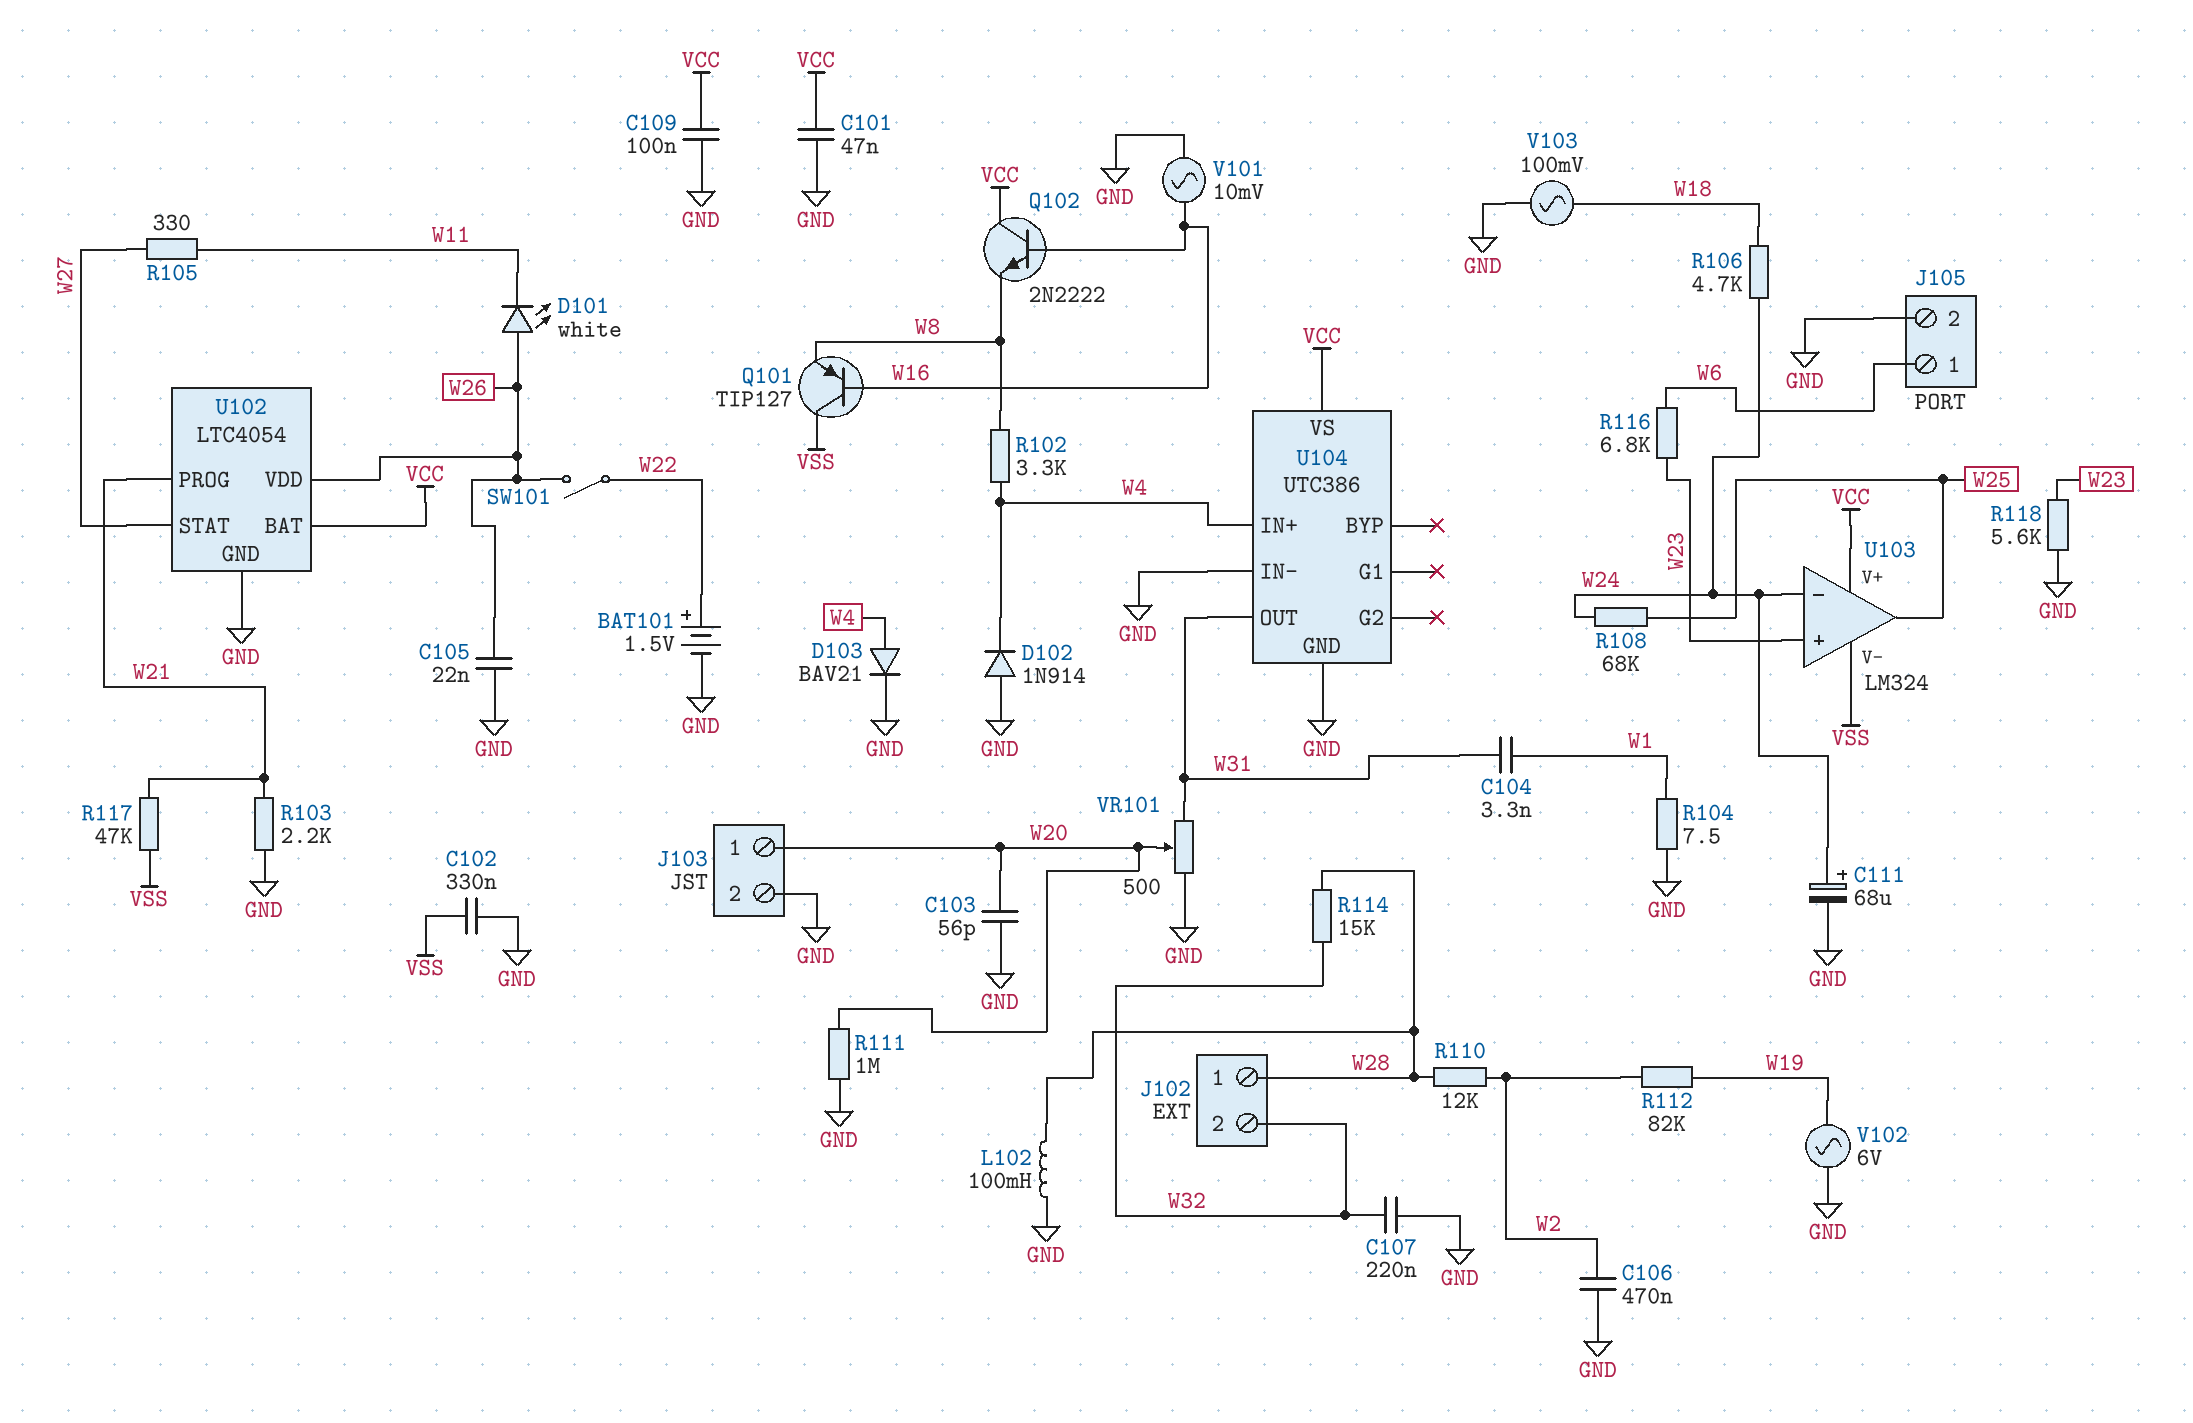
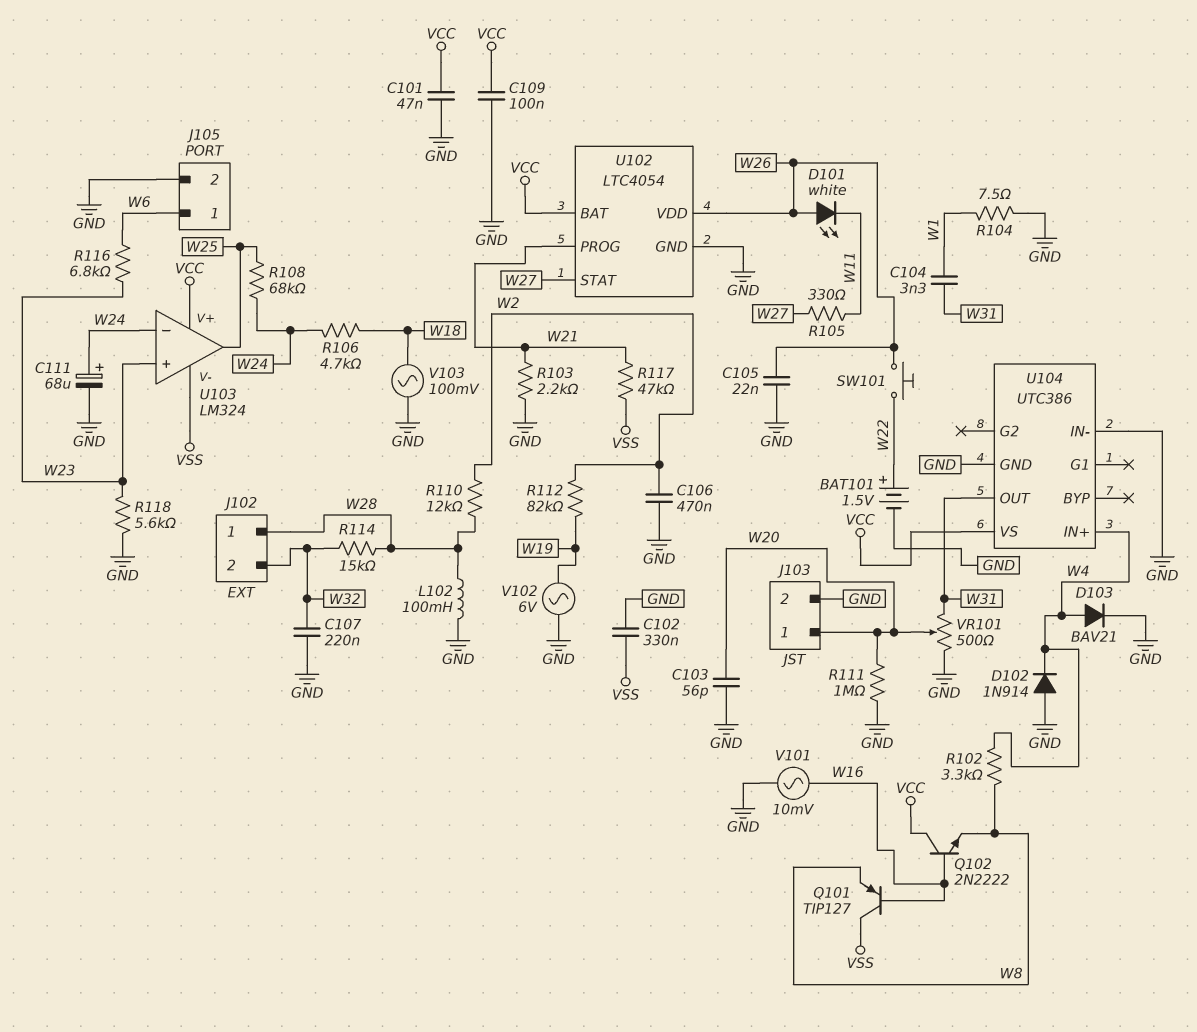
SW101: switch (W22, W26) -> button (W22, W26)

